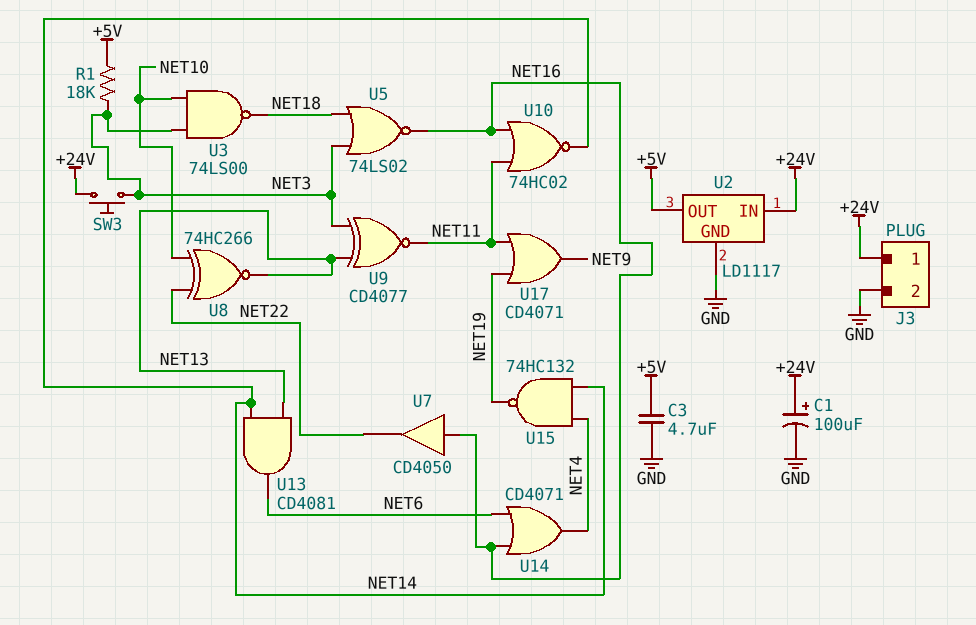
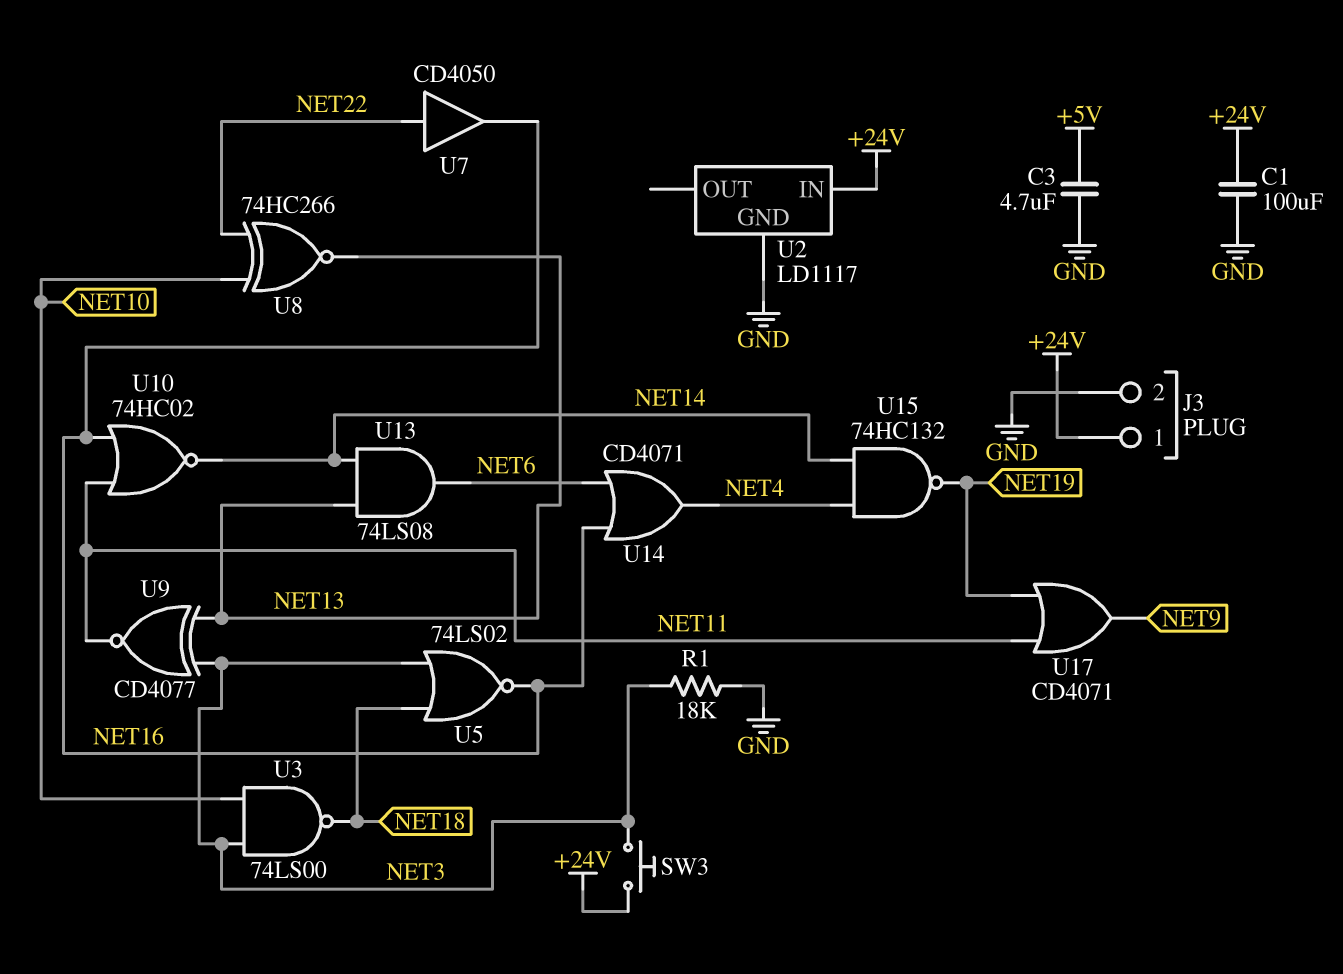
C1: 100uF (plus +24V, minus GND) -> 100uF (+24V, GND)
R1: 18k (+5V, NET3) -> 18k (GND, NET3)
U2 pin OUT: +5V -> none
U7: buffer CD4050 (in NET16, out NET22) -> buffer CD4050 (in NET22, out NET16)
U13: AND CD4081 (in NET13, in NET14, out NET6) -> AND 74LS08 (in NET13, in NET14, out NET6)

